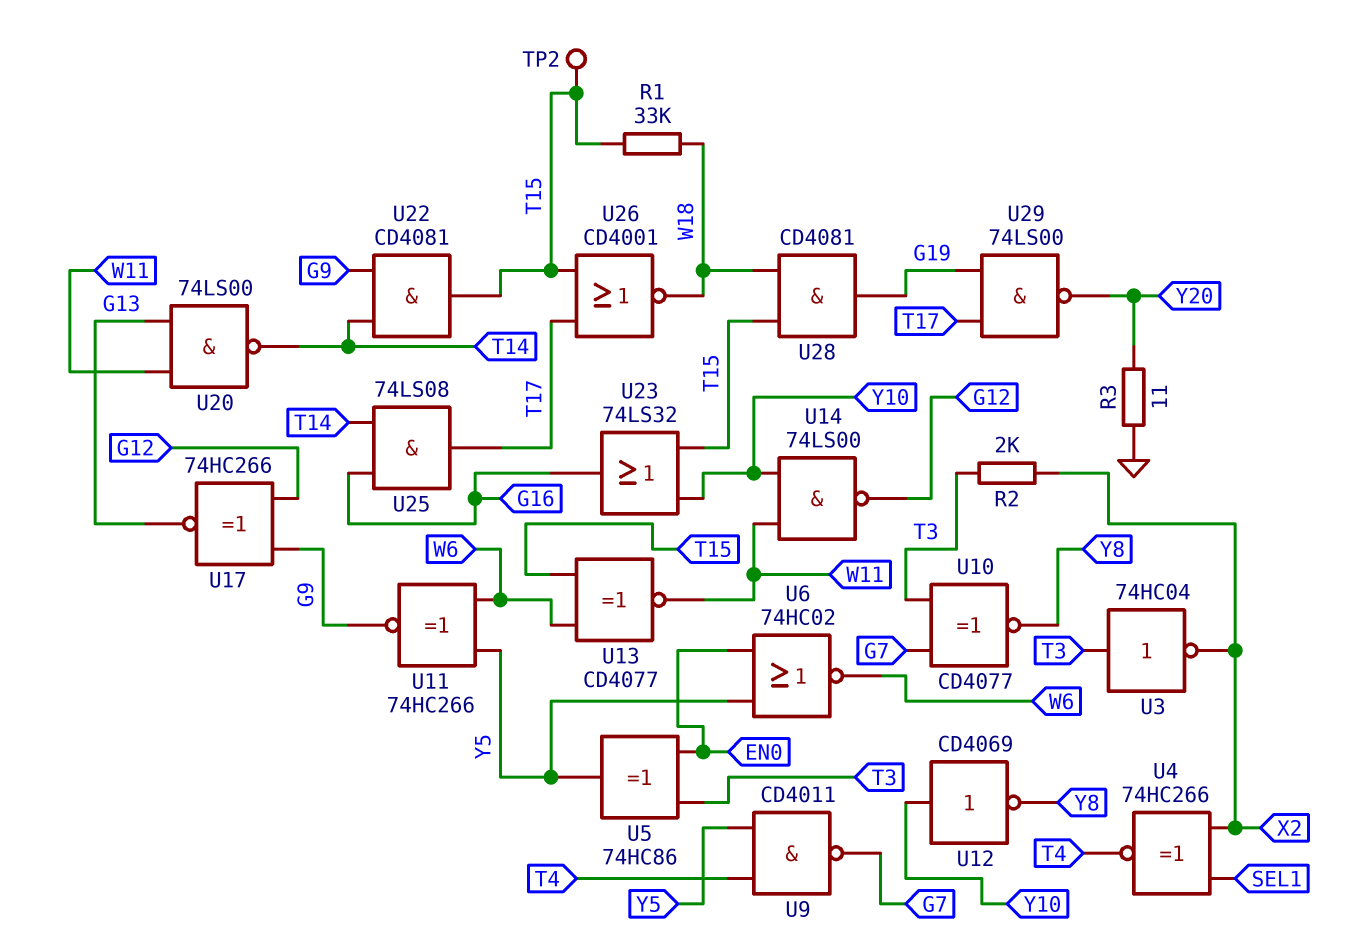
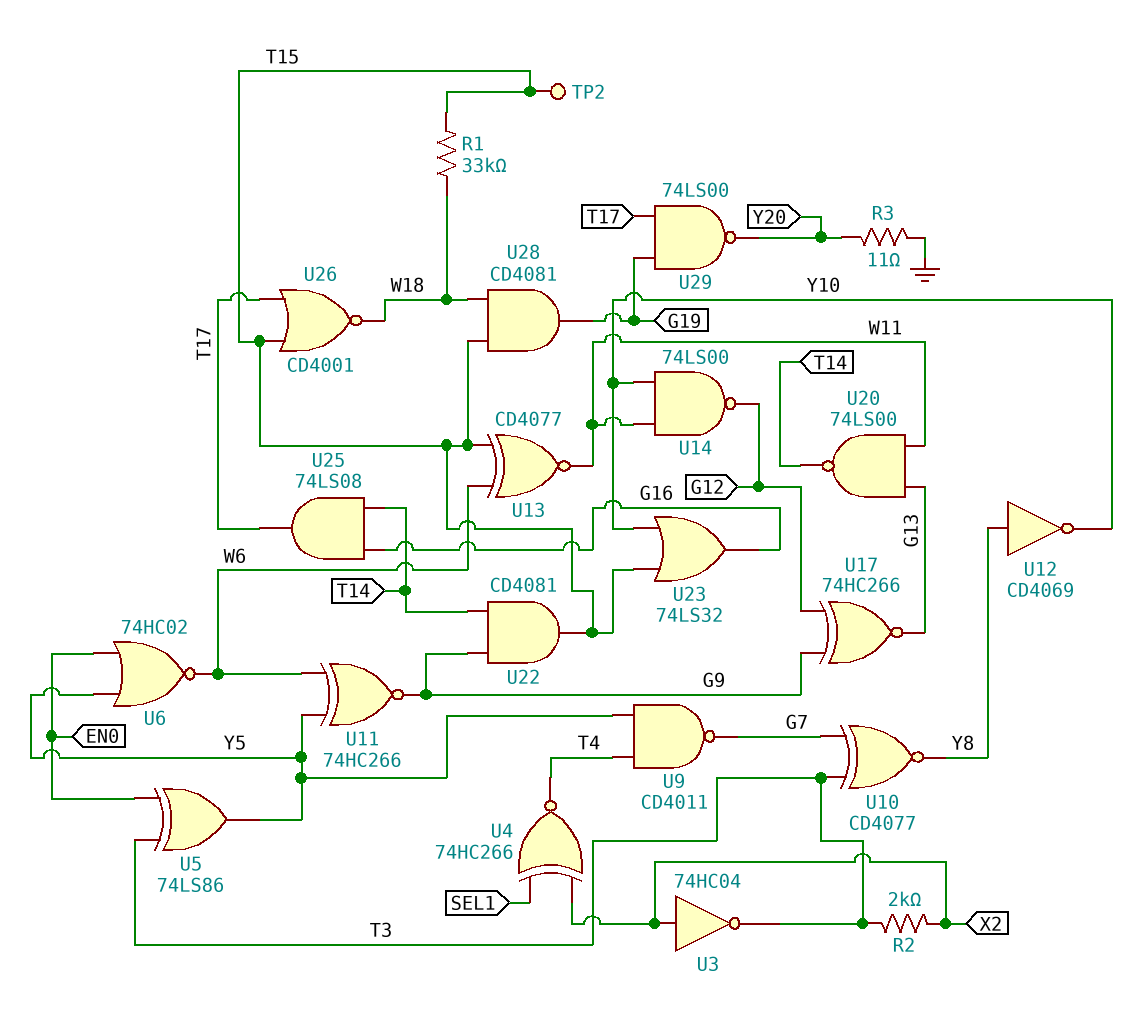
U3: NOT 74HC04 (in T3, out X2) -> NOT 74HC04 (in X2, out T3)
U5: XOR 74HC86 (in EN0, in T3, out Y5) -> XOR 74LS86 (in EN0, in T3, out Y5)
U12: NOT CD4069 (in Y10, out Y8) -> NOT CD4069 (in Y8, out Y10)

